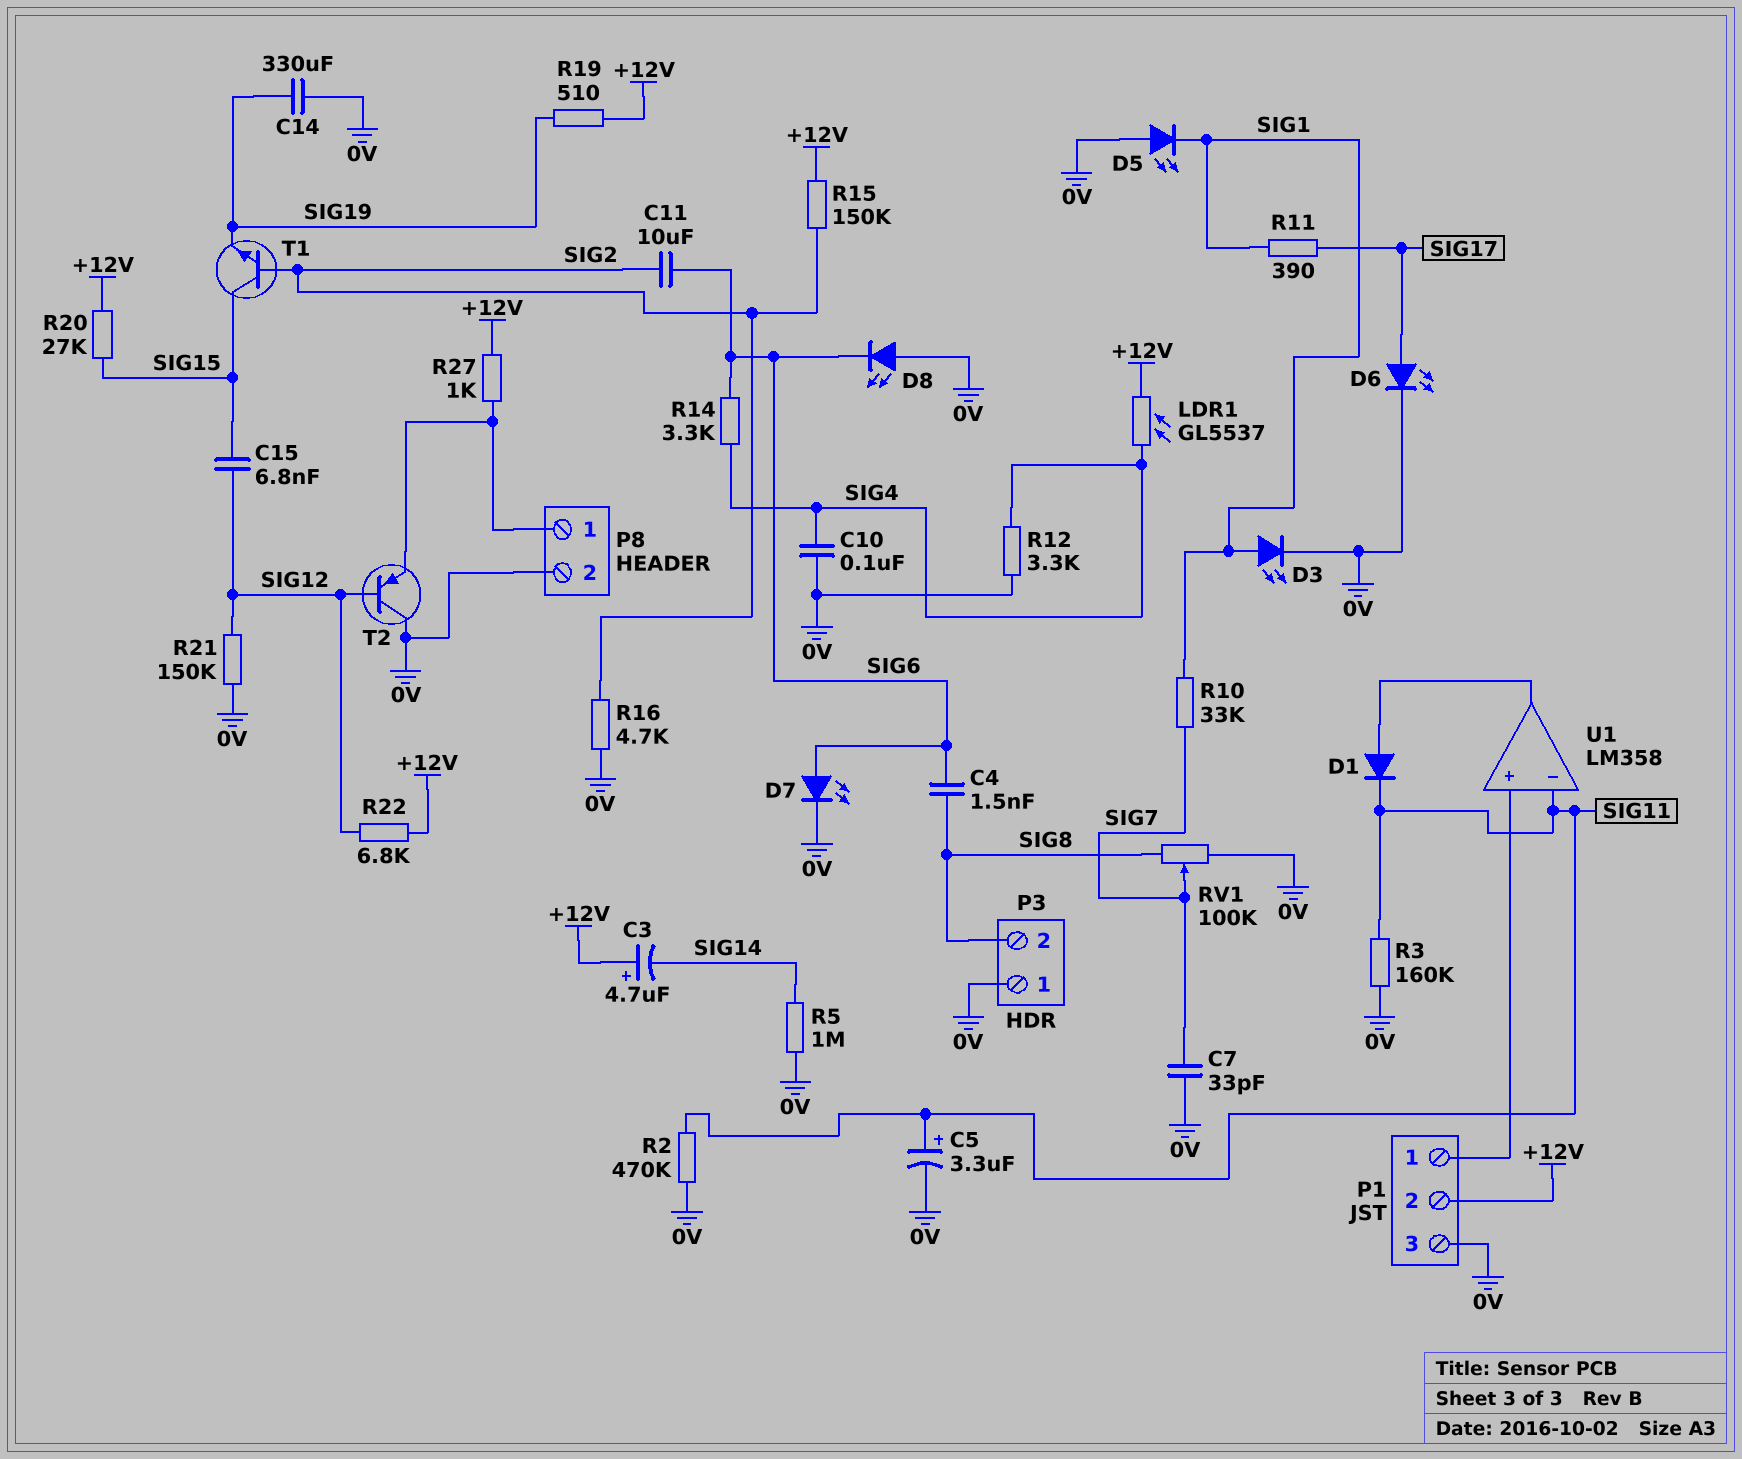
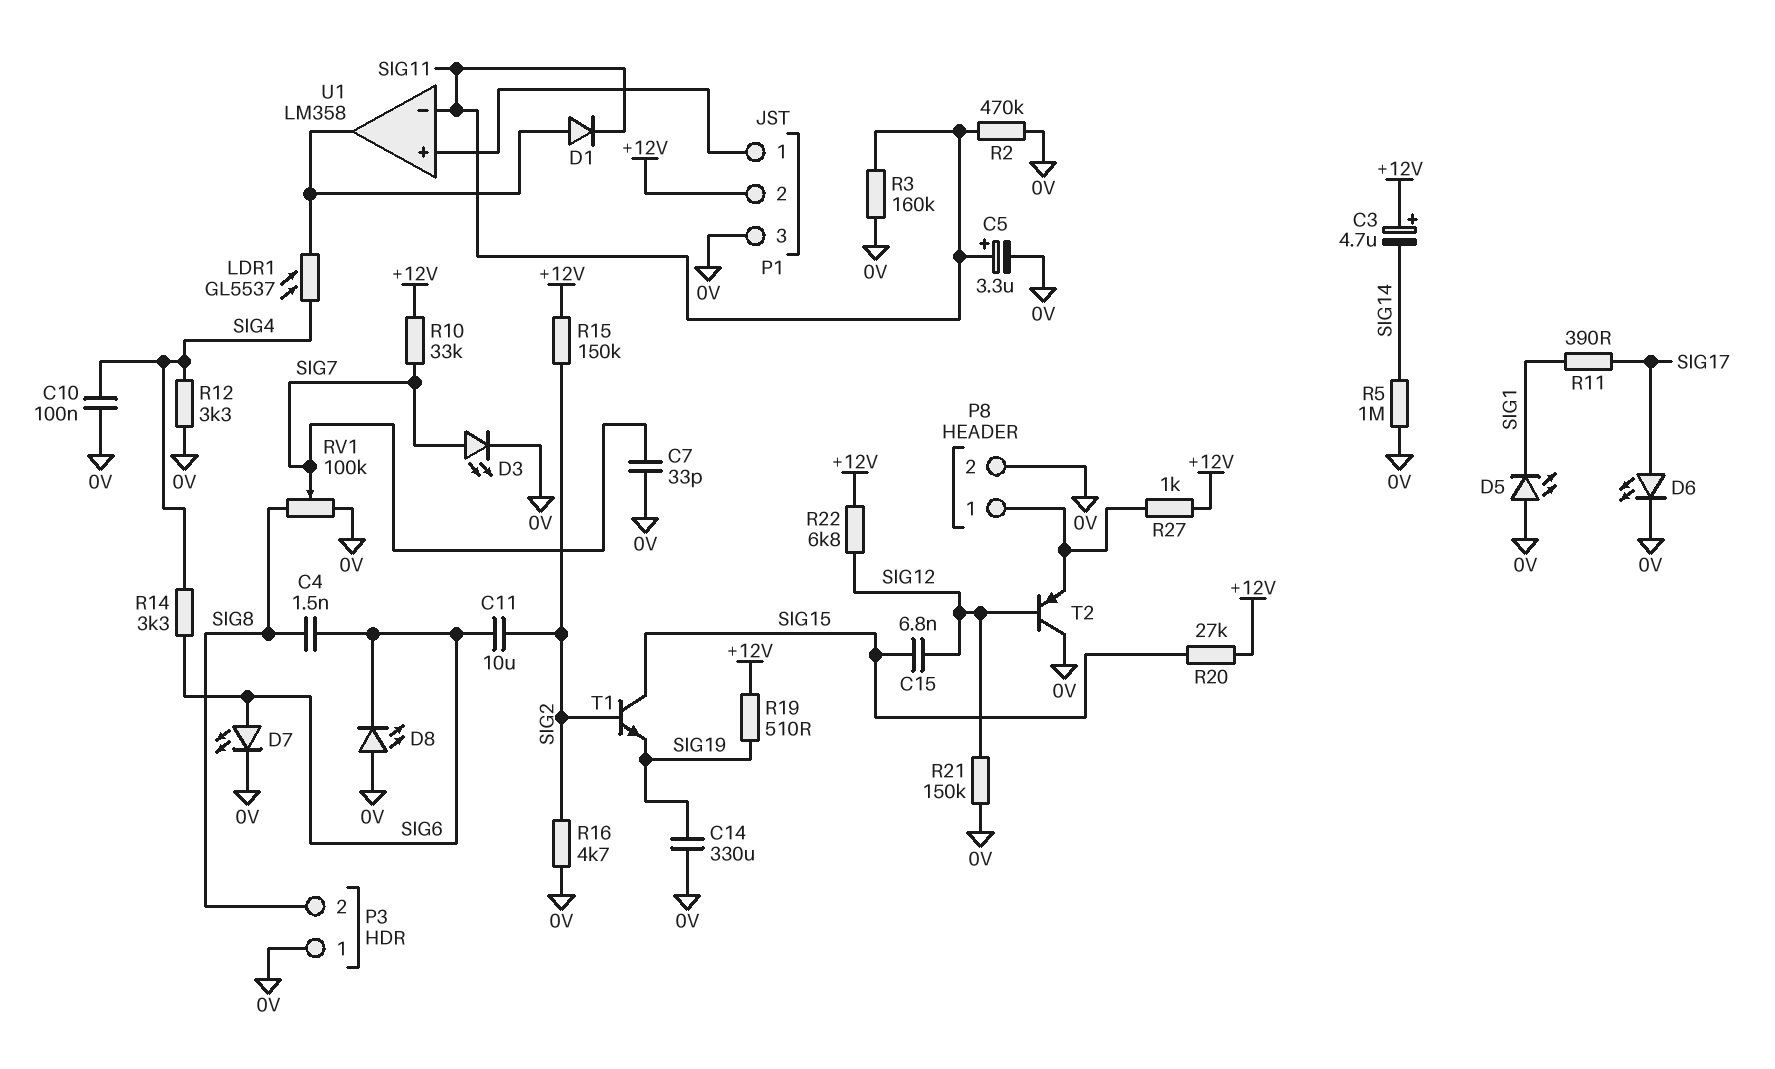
D3: LED (A SIG1, K 0V) -> LED (A SIG7, K 0V)
LDR1: GL5537 (+12V, SIG4) -> GL5537 (SIG4, U1/out)
R10: 33k (SIG1, SIG7) -> 33k (+12V, SIG7)

